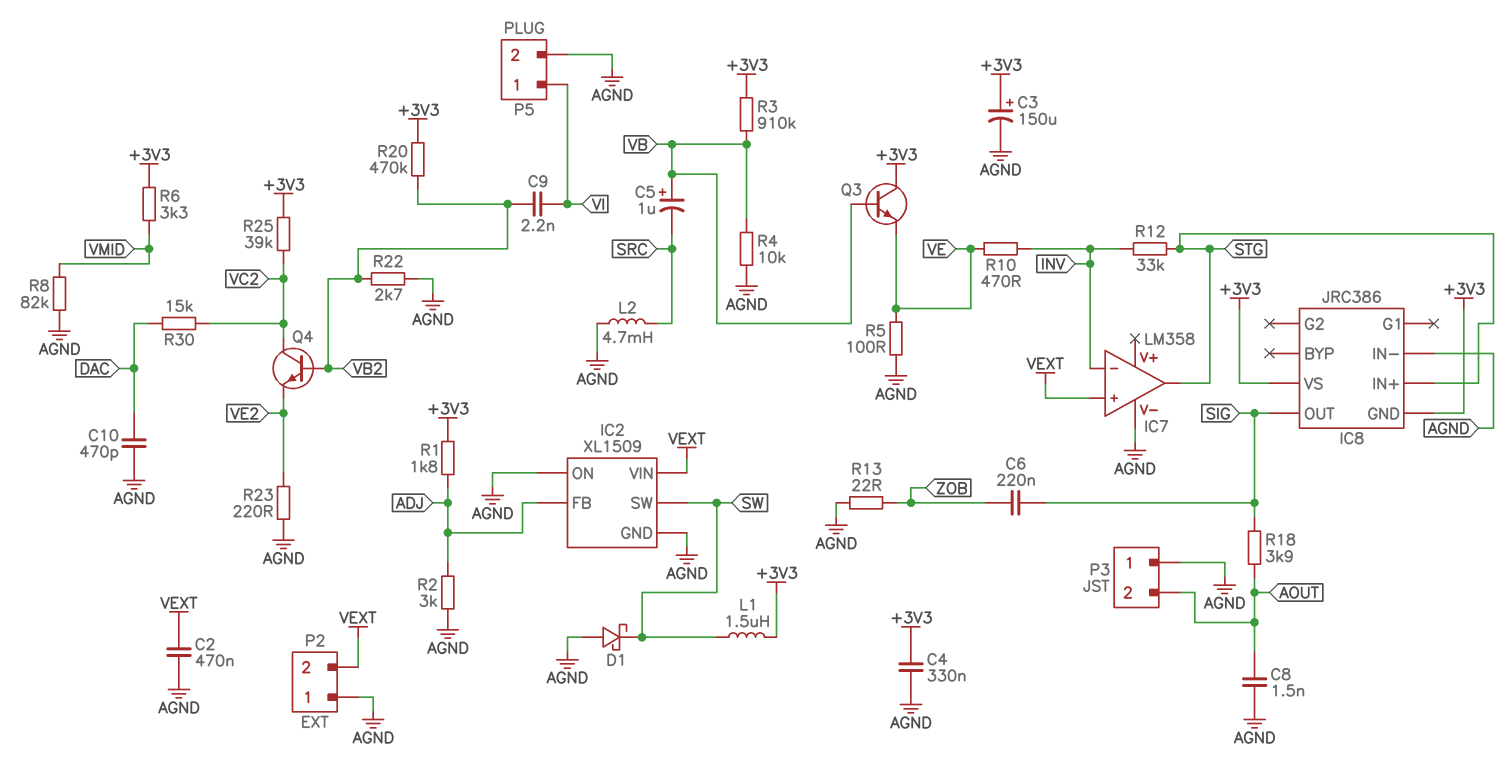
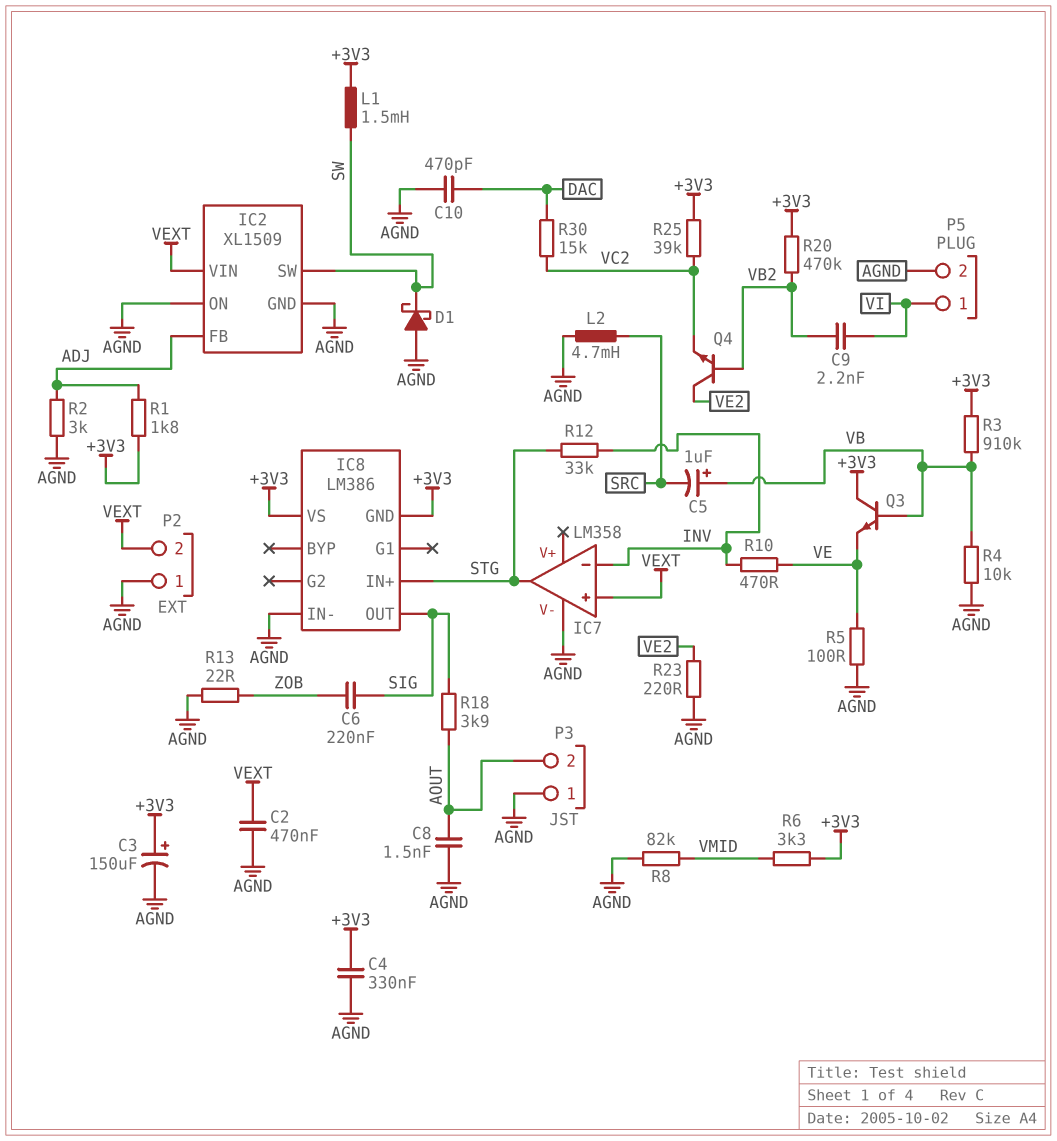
IC8: JRC386 -> LM386
L1: 1.5uH (+3V3, SW) -> 1.5mH (+3V3, SW)
Q4: NPN (B VB2, C VC2, E VE2) -> NPN (B VB2, C VE2, E VC2)
R22: 2.7k (AGND, VB2) -> none

